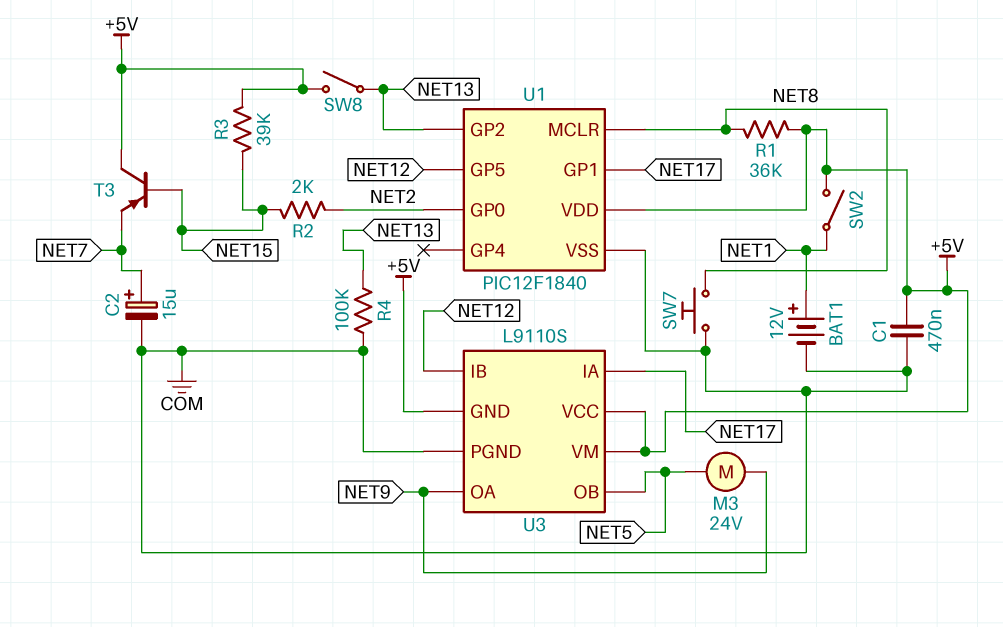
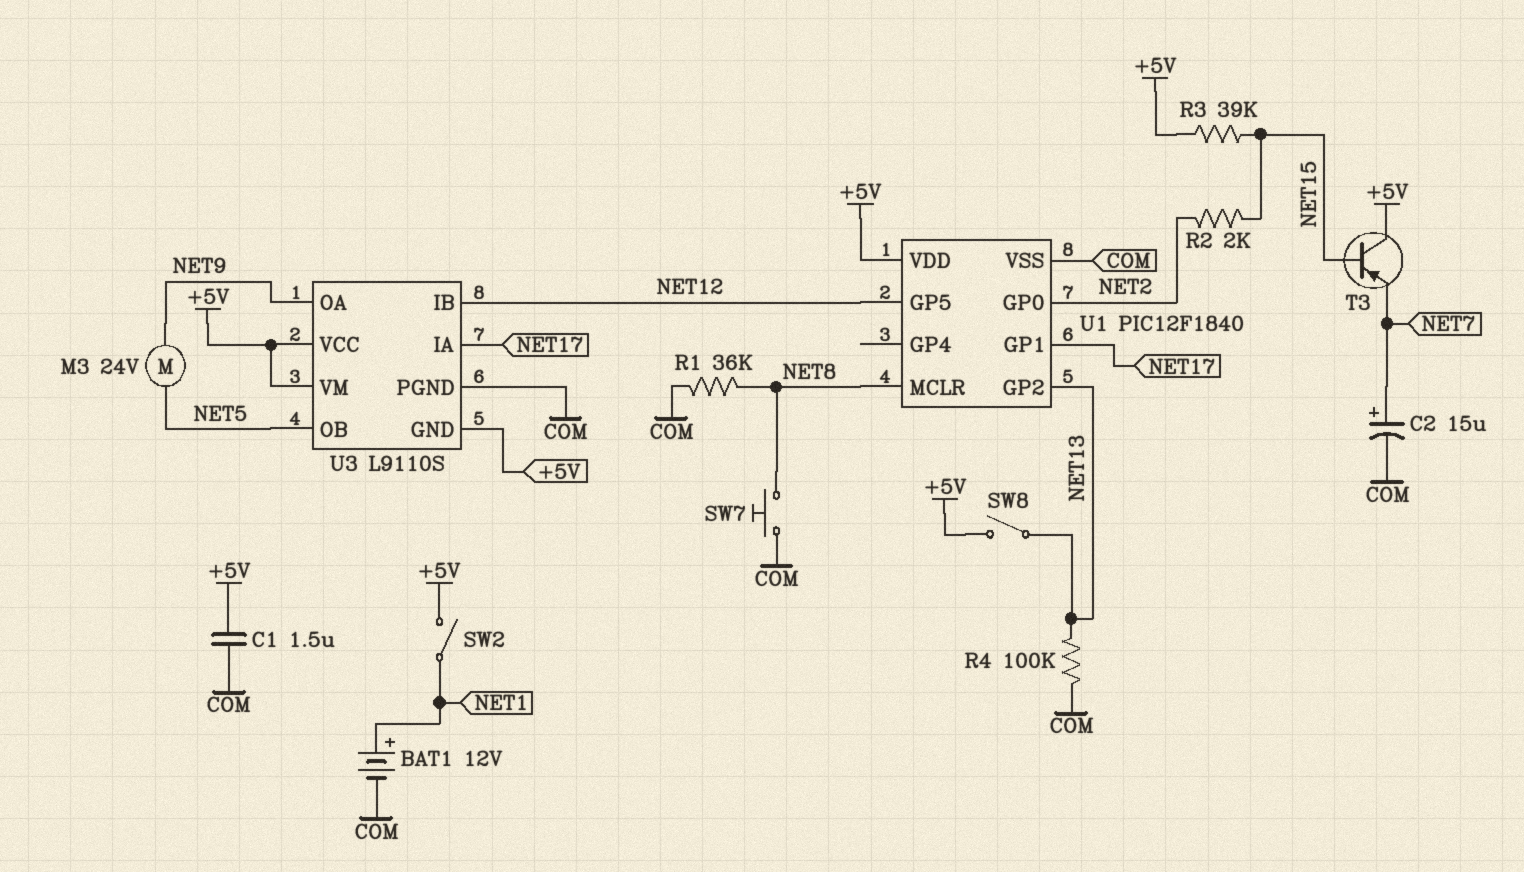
C1: 470nF (+5V, COM) -> 1.5uF (+5V, COM)
R1: 36k (+5V, NET8) -> 36k (COM, NET8)

